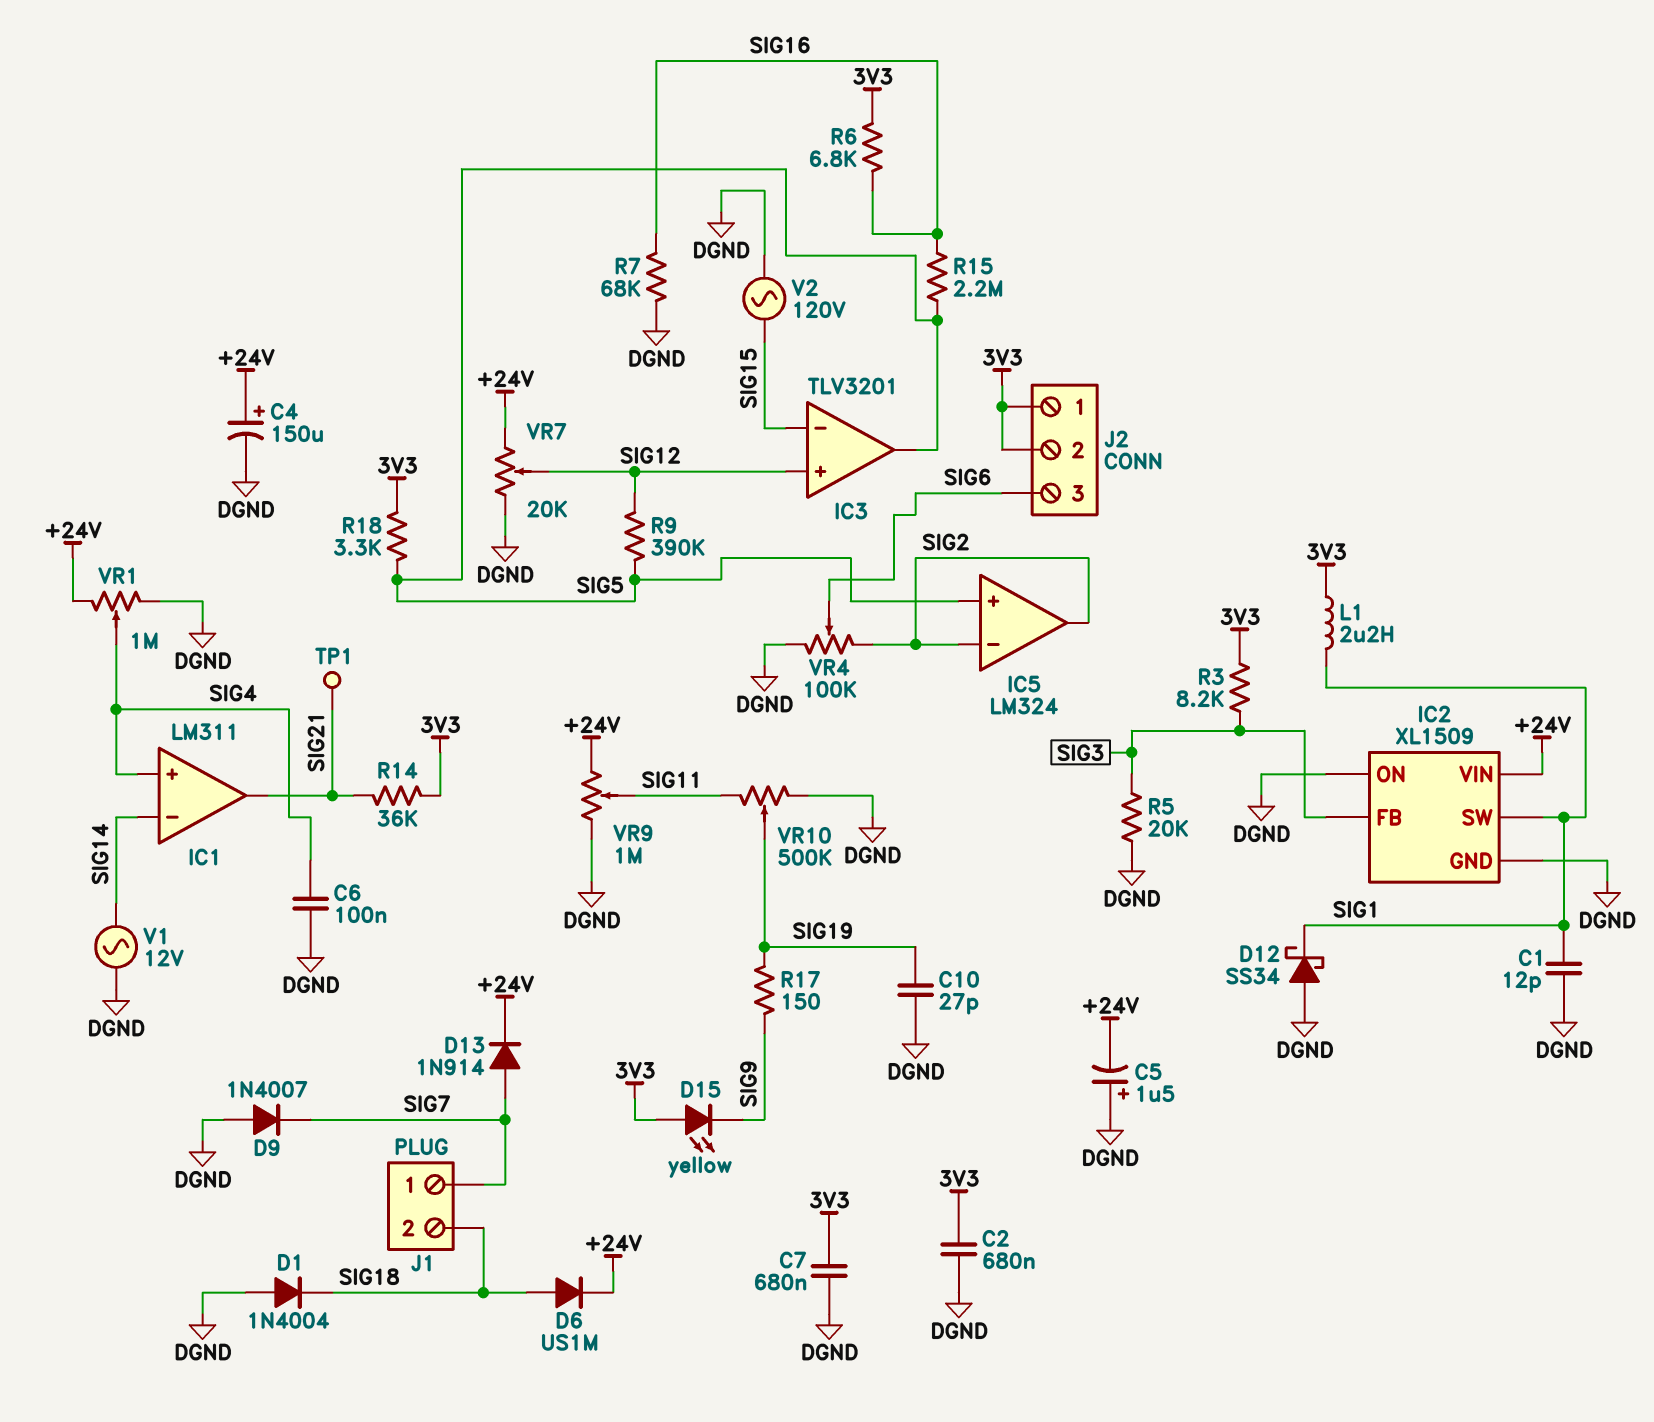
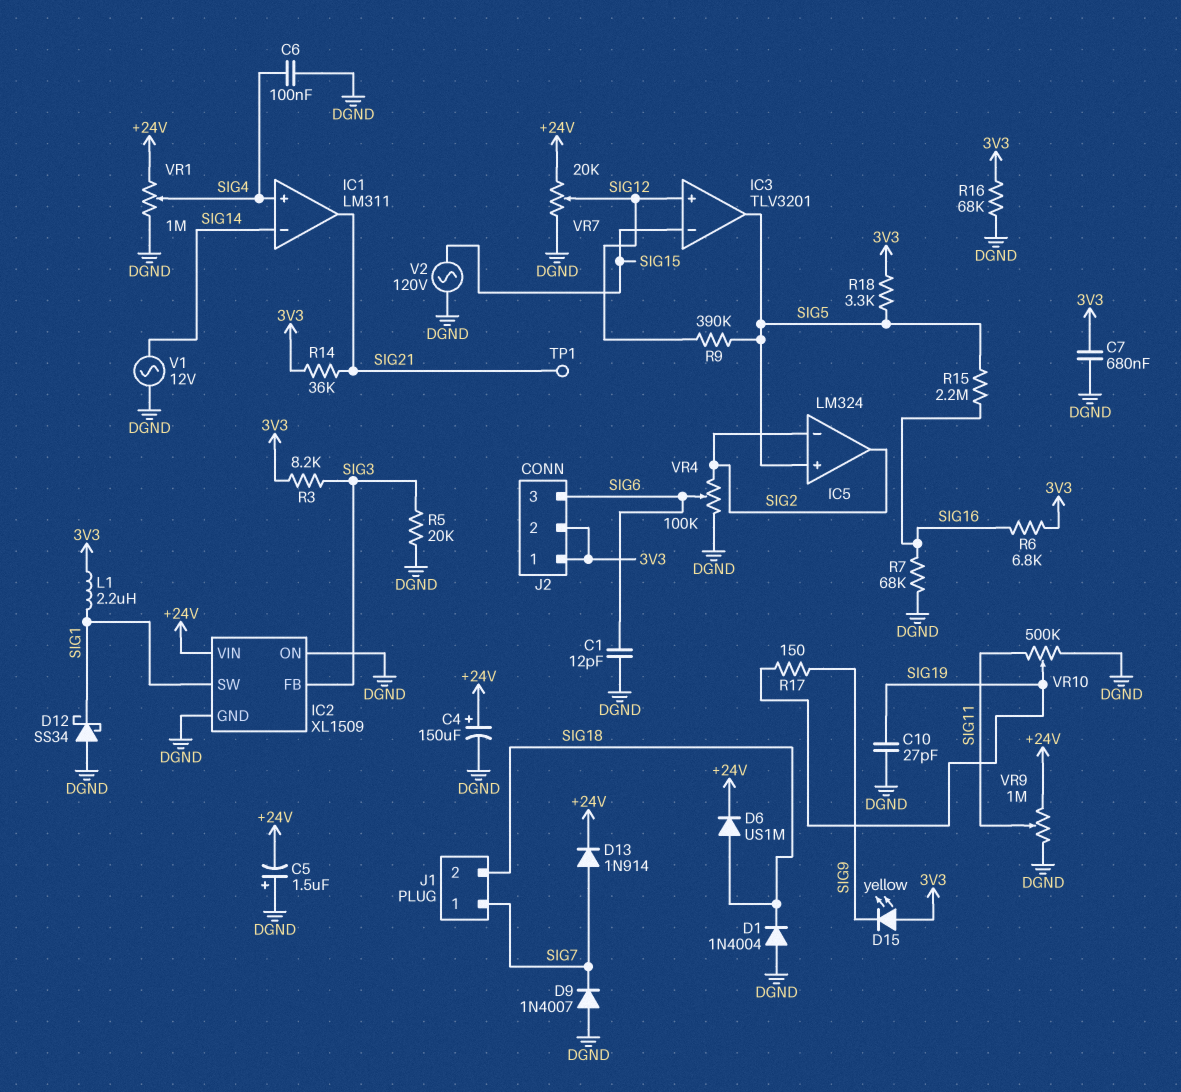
C1: 12pF (DGND, SIG1) -> 12pF (DGND, SIG6)
C2: 680nF (3V3, DGND) -> none
R16: none -> 68k (3V3, DGND)

